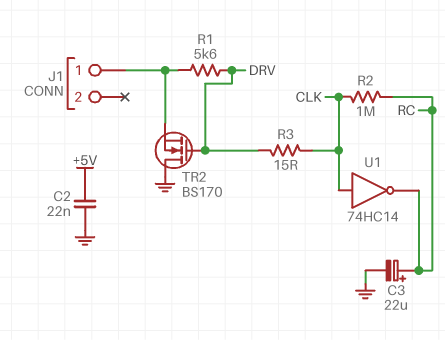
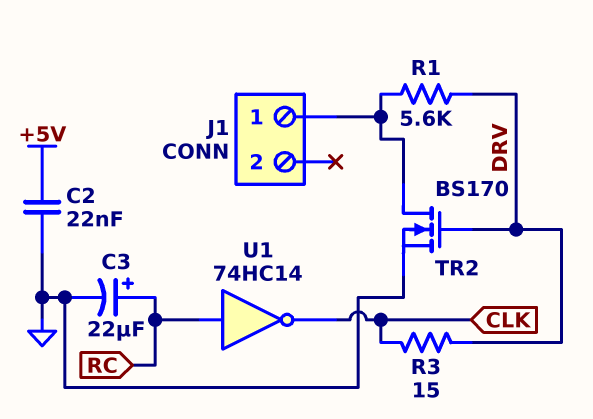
R2: 1M (CLK, RC) -> none
TR2: NMOS BS170 (G DRV, D GND, S J1/1) -> NMOS BS170 (G DRV, D J1/1, S GND)
U1: NOT 74HC14 (in CLK, out RC) -> NOT 74HC14 (in RC, out CLK)

